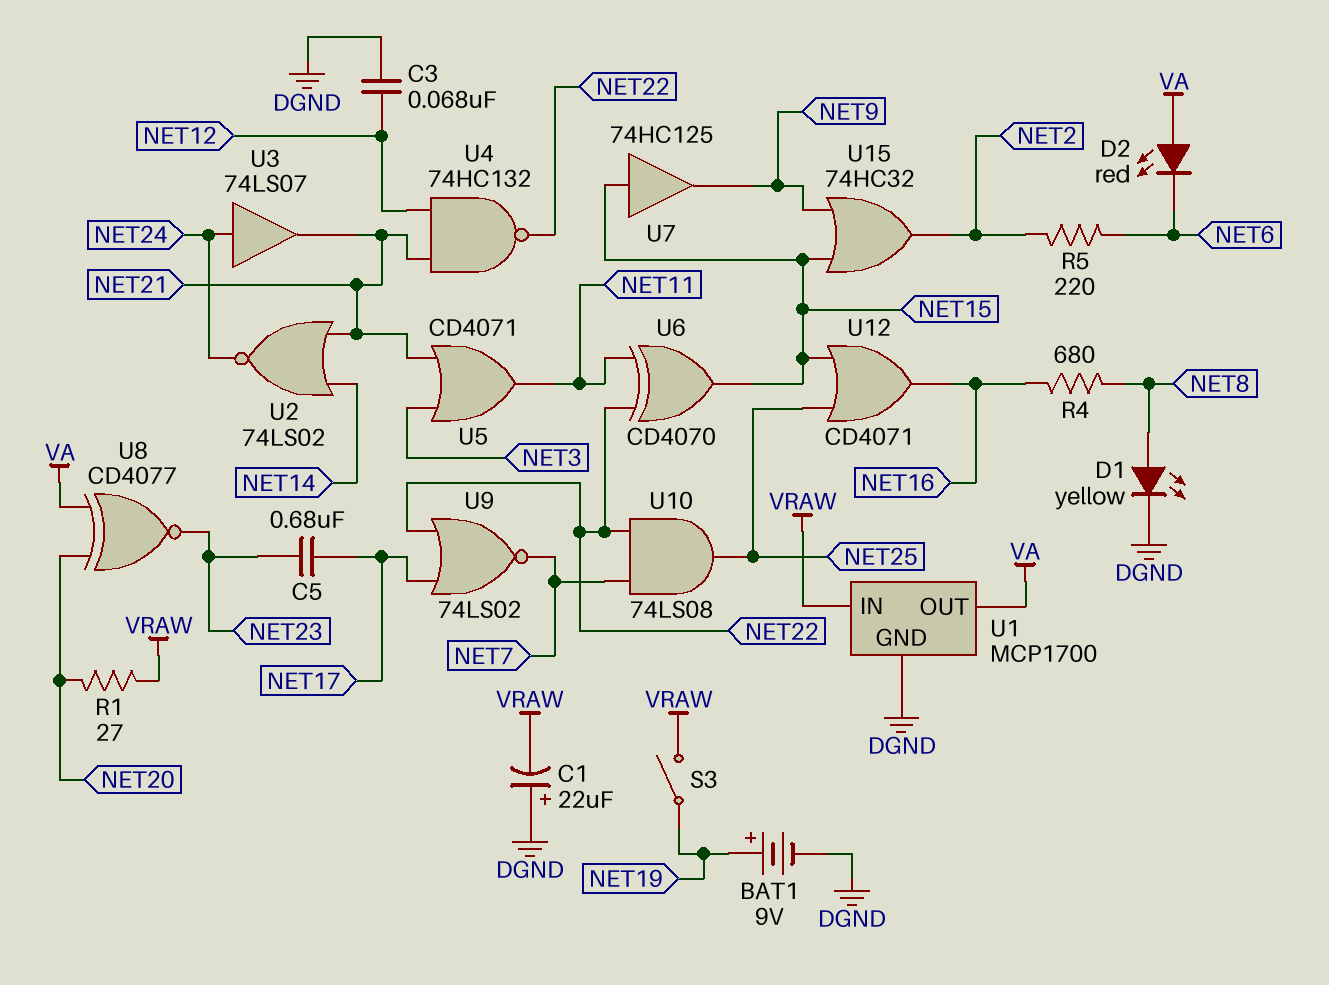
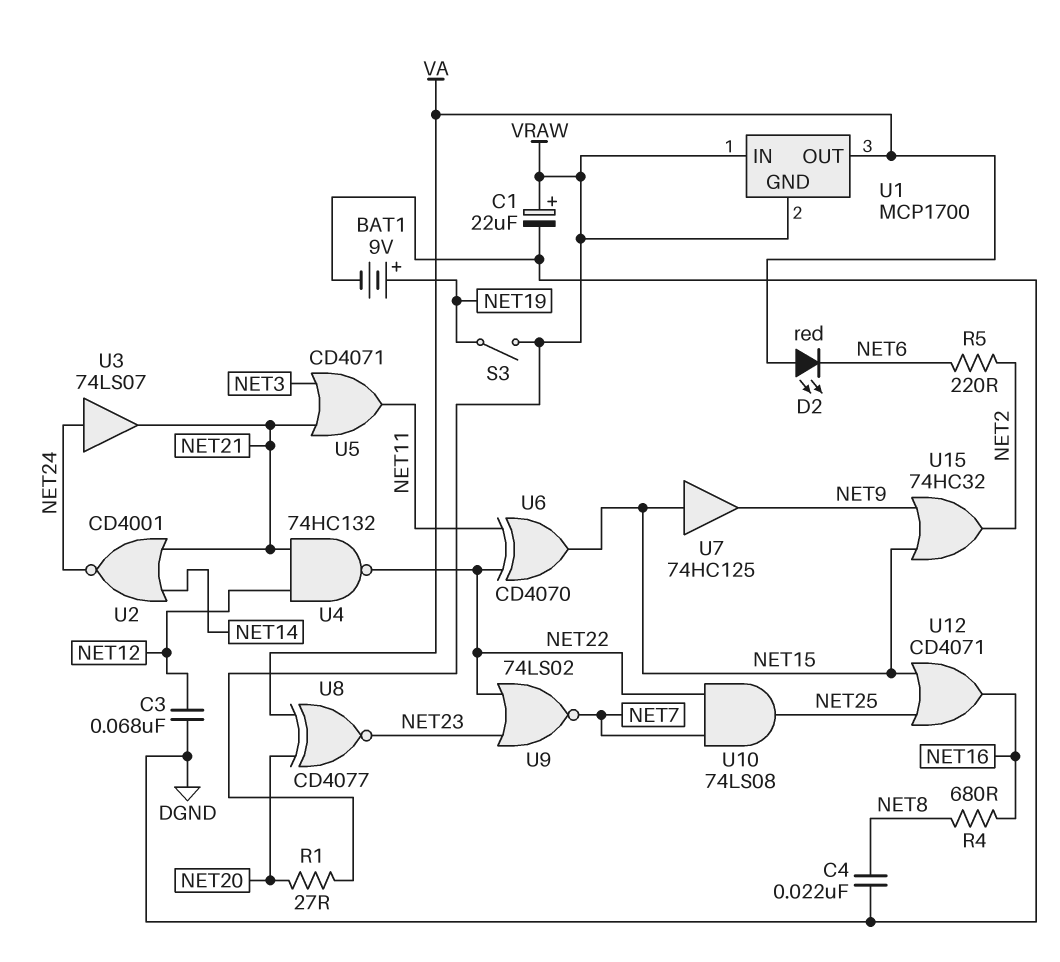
C1: 22uF (plus DGND, minus VRAW) -> 22uF (plus VRAW, minus DGND)
C4: none -> 22nF (DGND, NET8)
C5: 680nF (NET17, NET23) -> none
D1: LED yellow (A NET8, K DGND) -> none
U1 pin GND: DGND -> VRAW
U2: NOR 74LS02 (in NET14, in NET21, out NET24) -> NOR CD4001 (in NET14, in NET21, out NET24)
U9: NOR 74LS02 (in NET17, in NET22, out NET7) -> NOR 74LS02 (in NET22, in NET23, out NET7)

